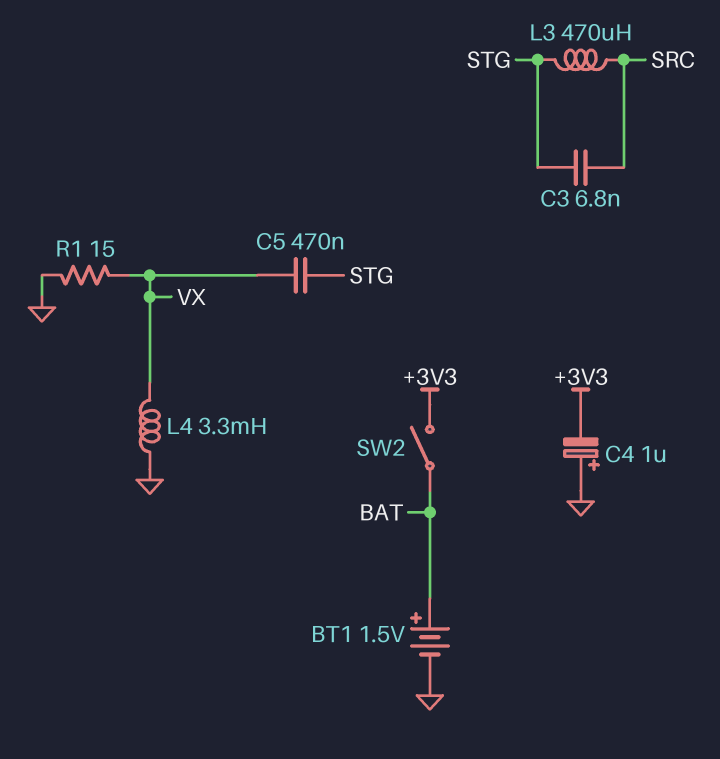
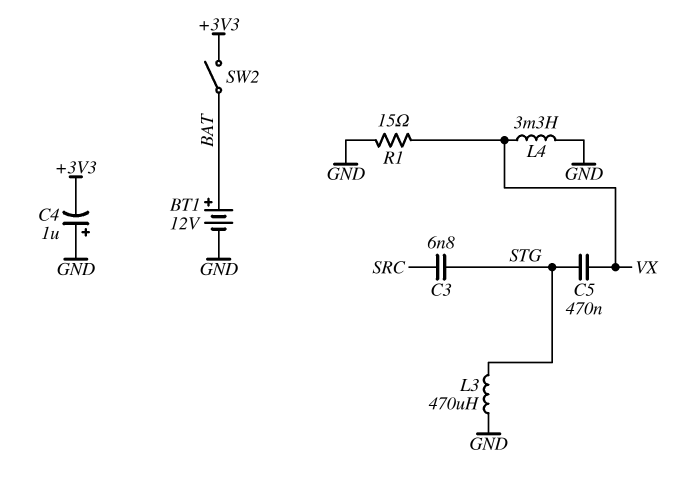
BT1: 1.5V (plus BAT, minus GND) -> 12V (plus BAT, minus GND)
L3: 470uH (SRC, STG) -> 470uH (GND, STG)

